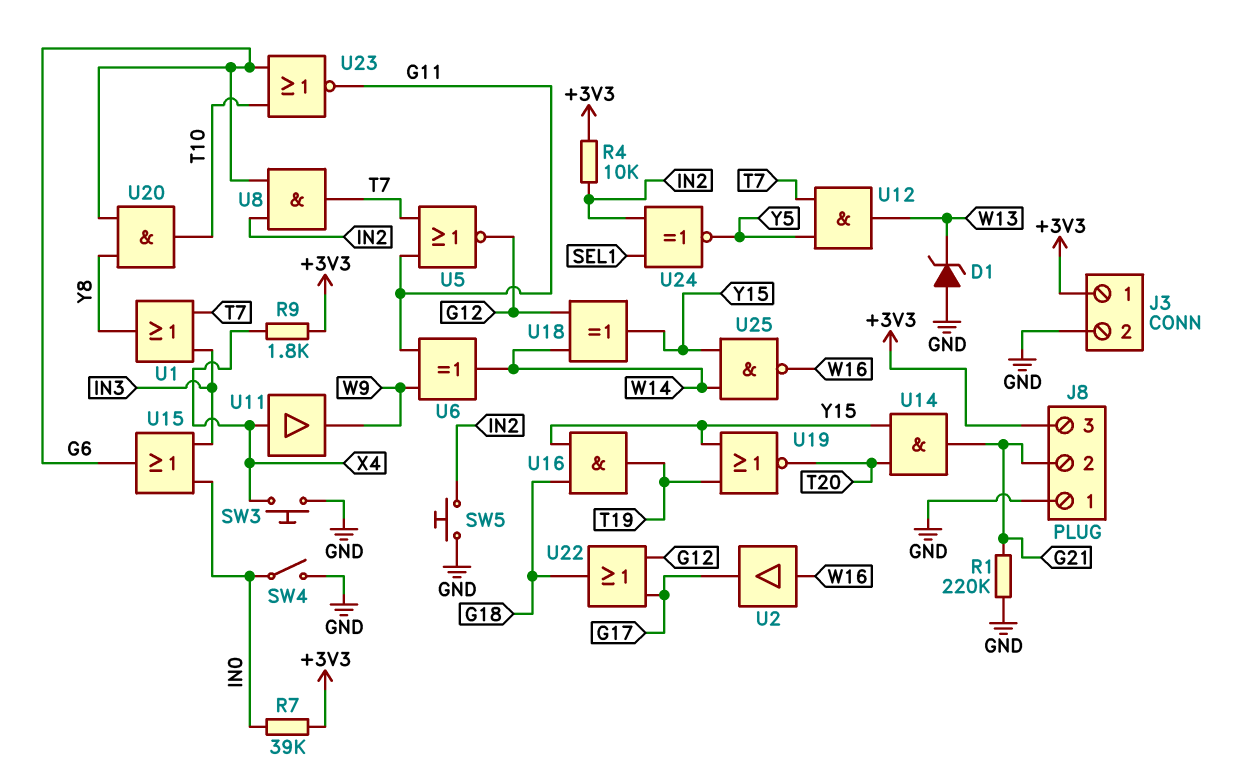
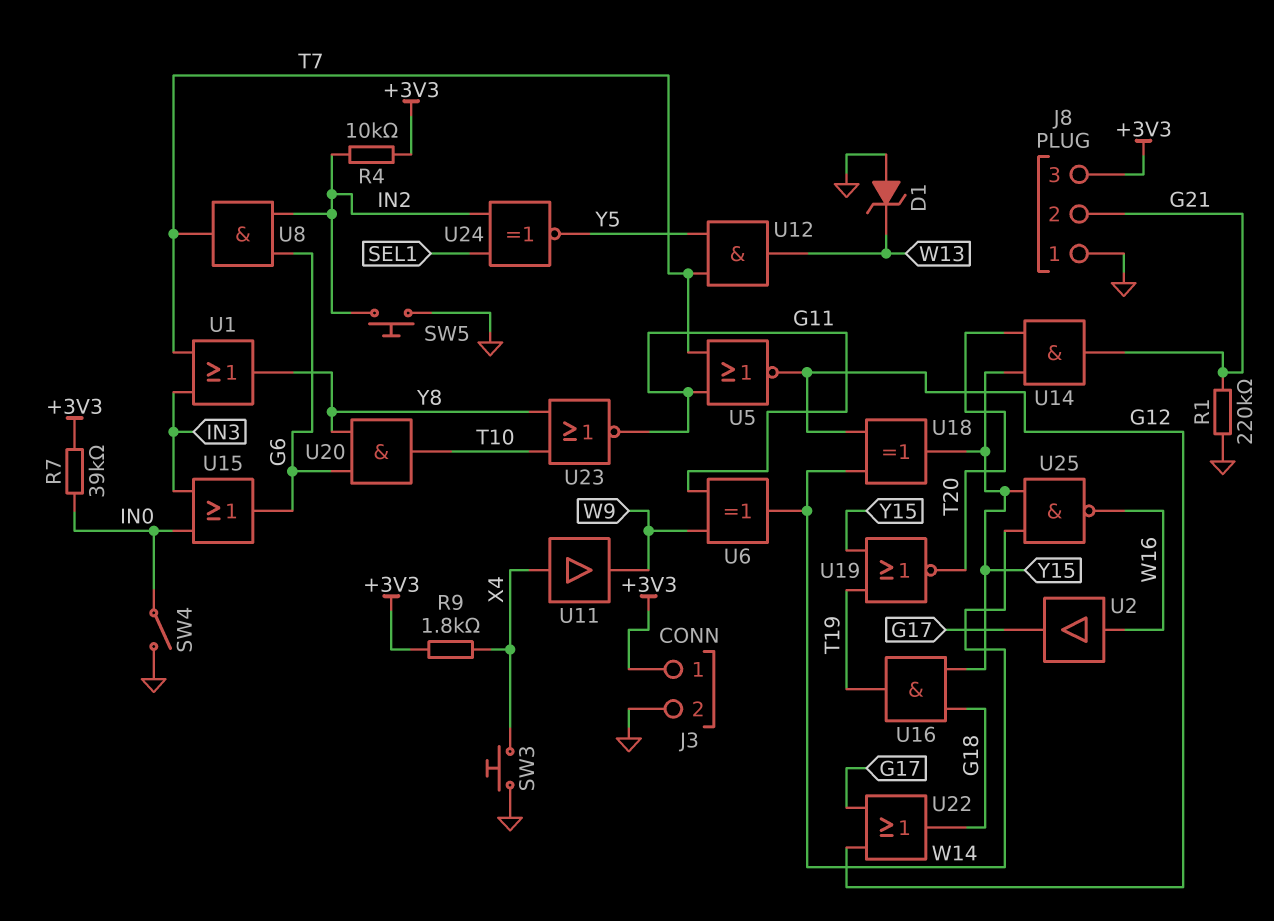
U23: NOR (in G6, in T10, out G11) -> NOR (in T10, in Y8, out G11)

